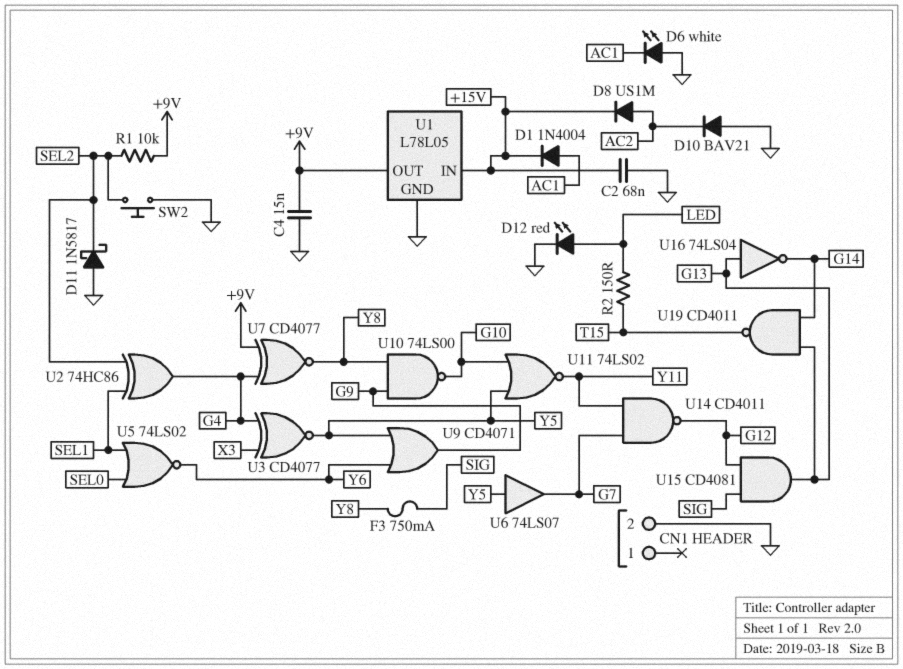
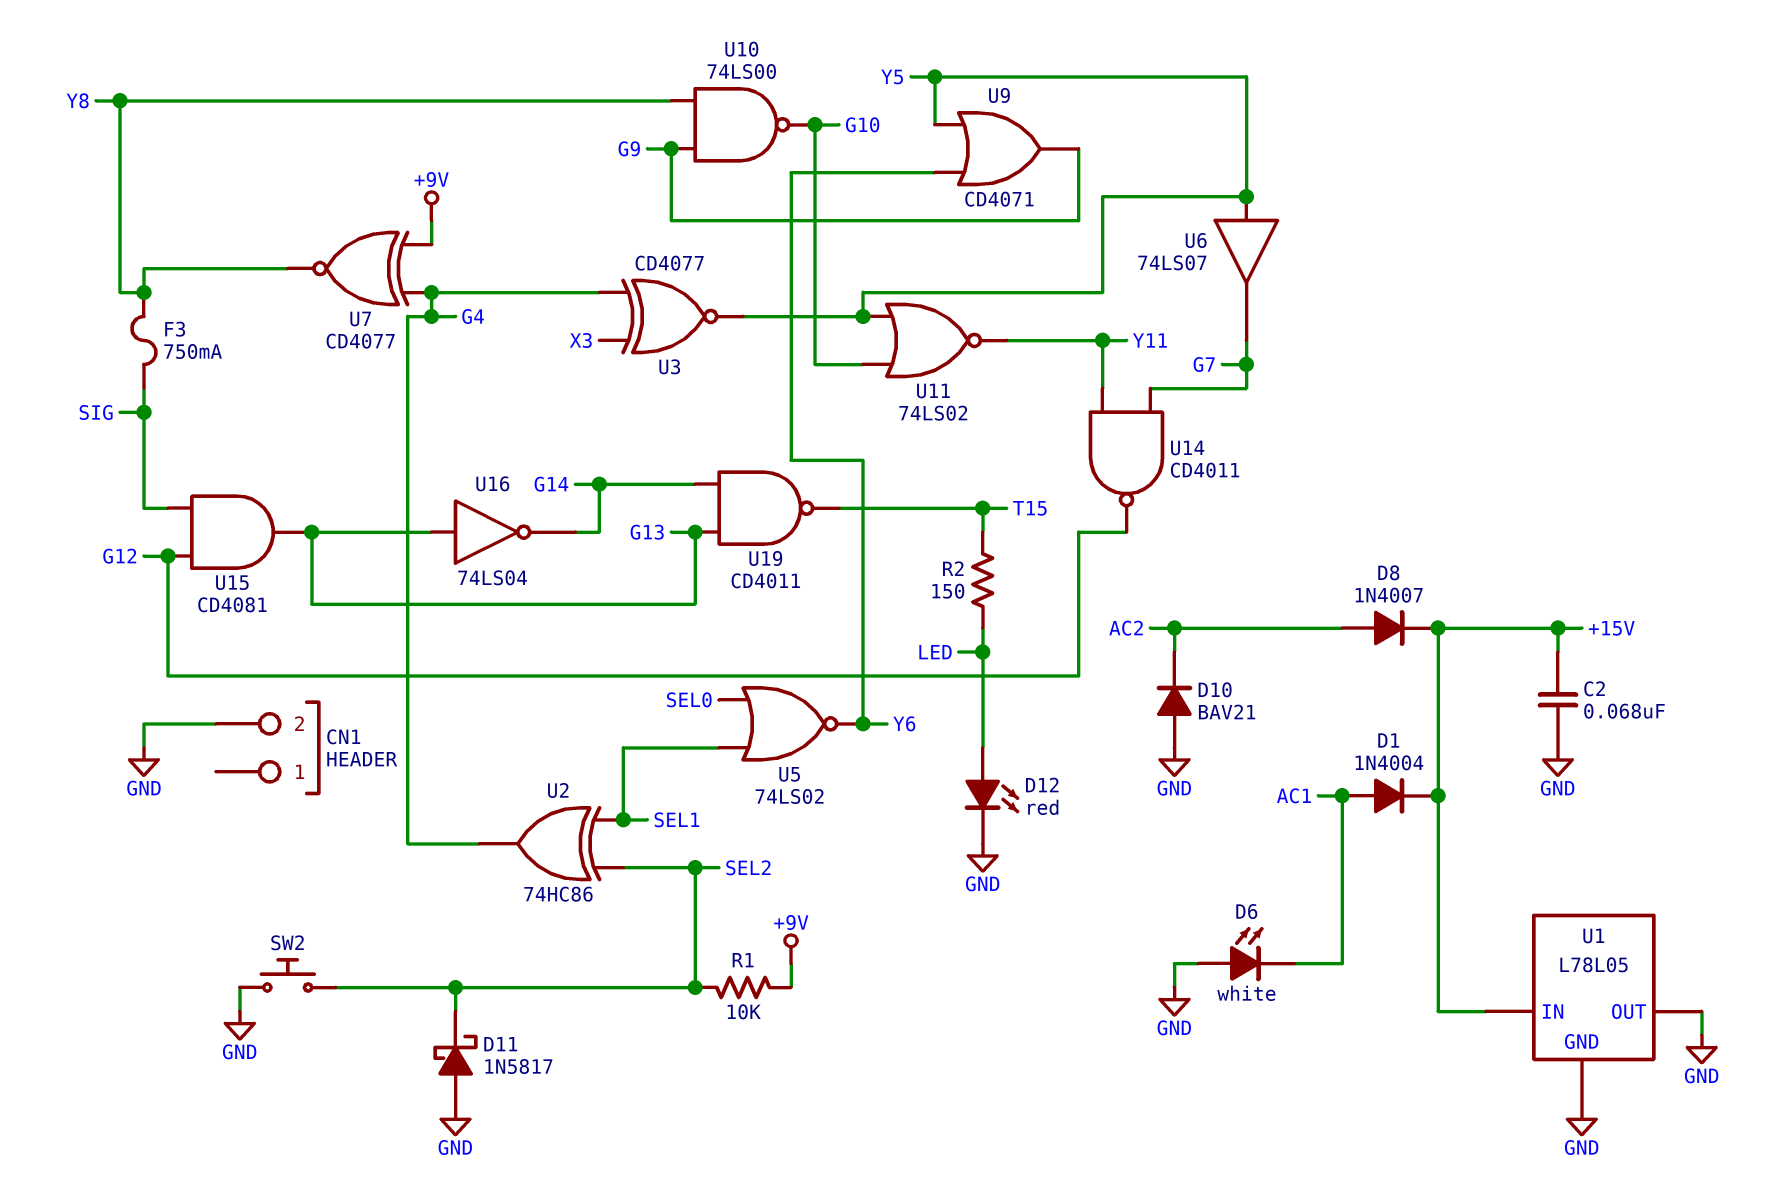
C4: 15nF (+9V, GND) -> none
D8: diode US1M (A AC2, K +15V) -> diode 1N4007 (A AC2, K +15V)
U1 pin OUT: +9V -> GND

